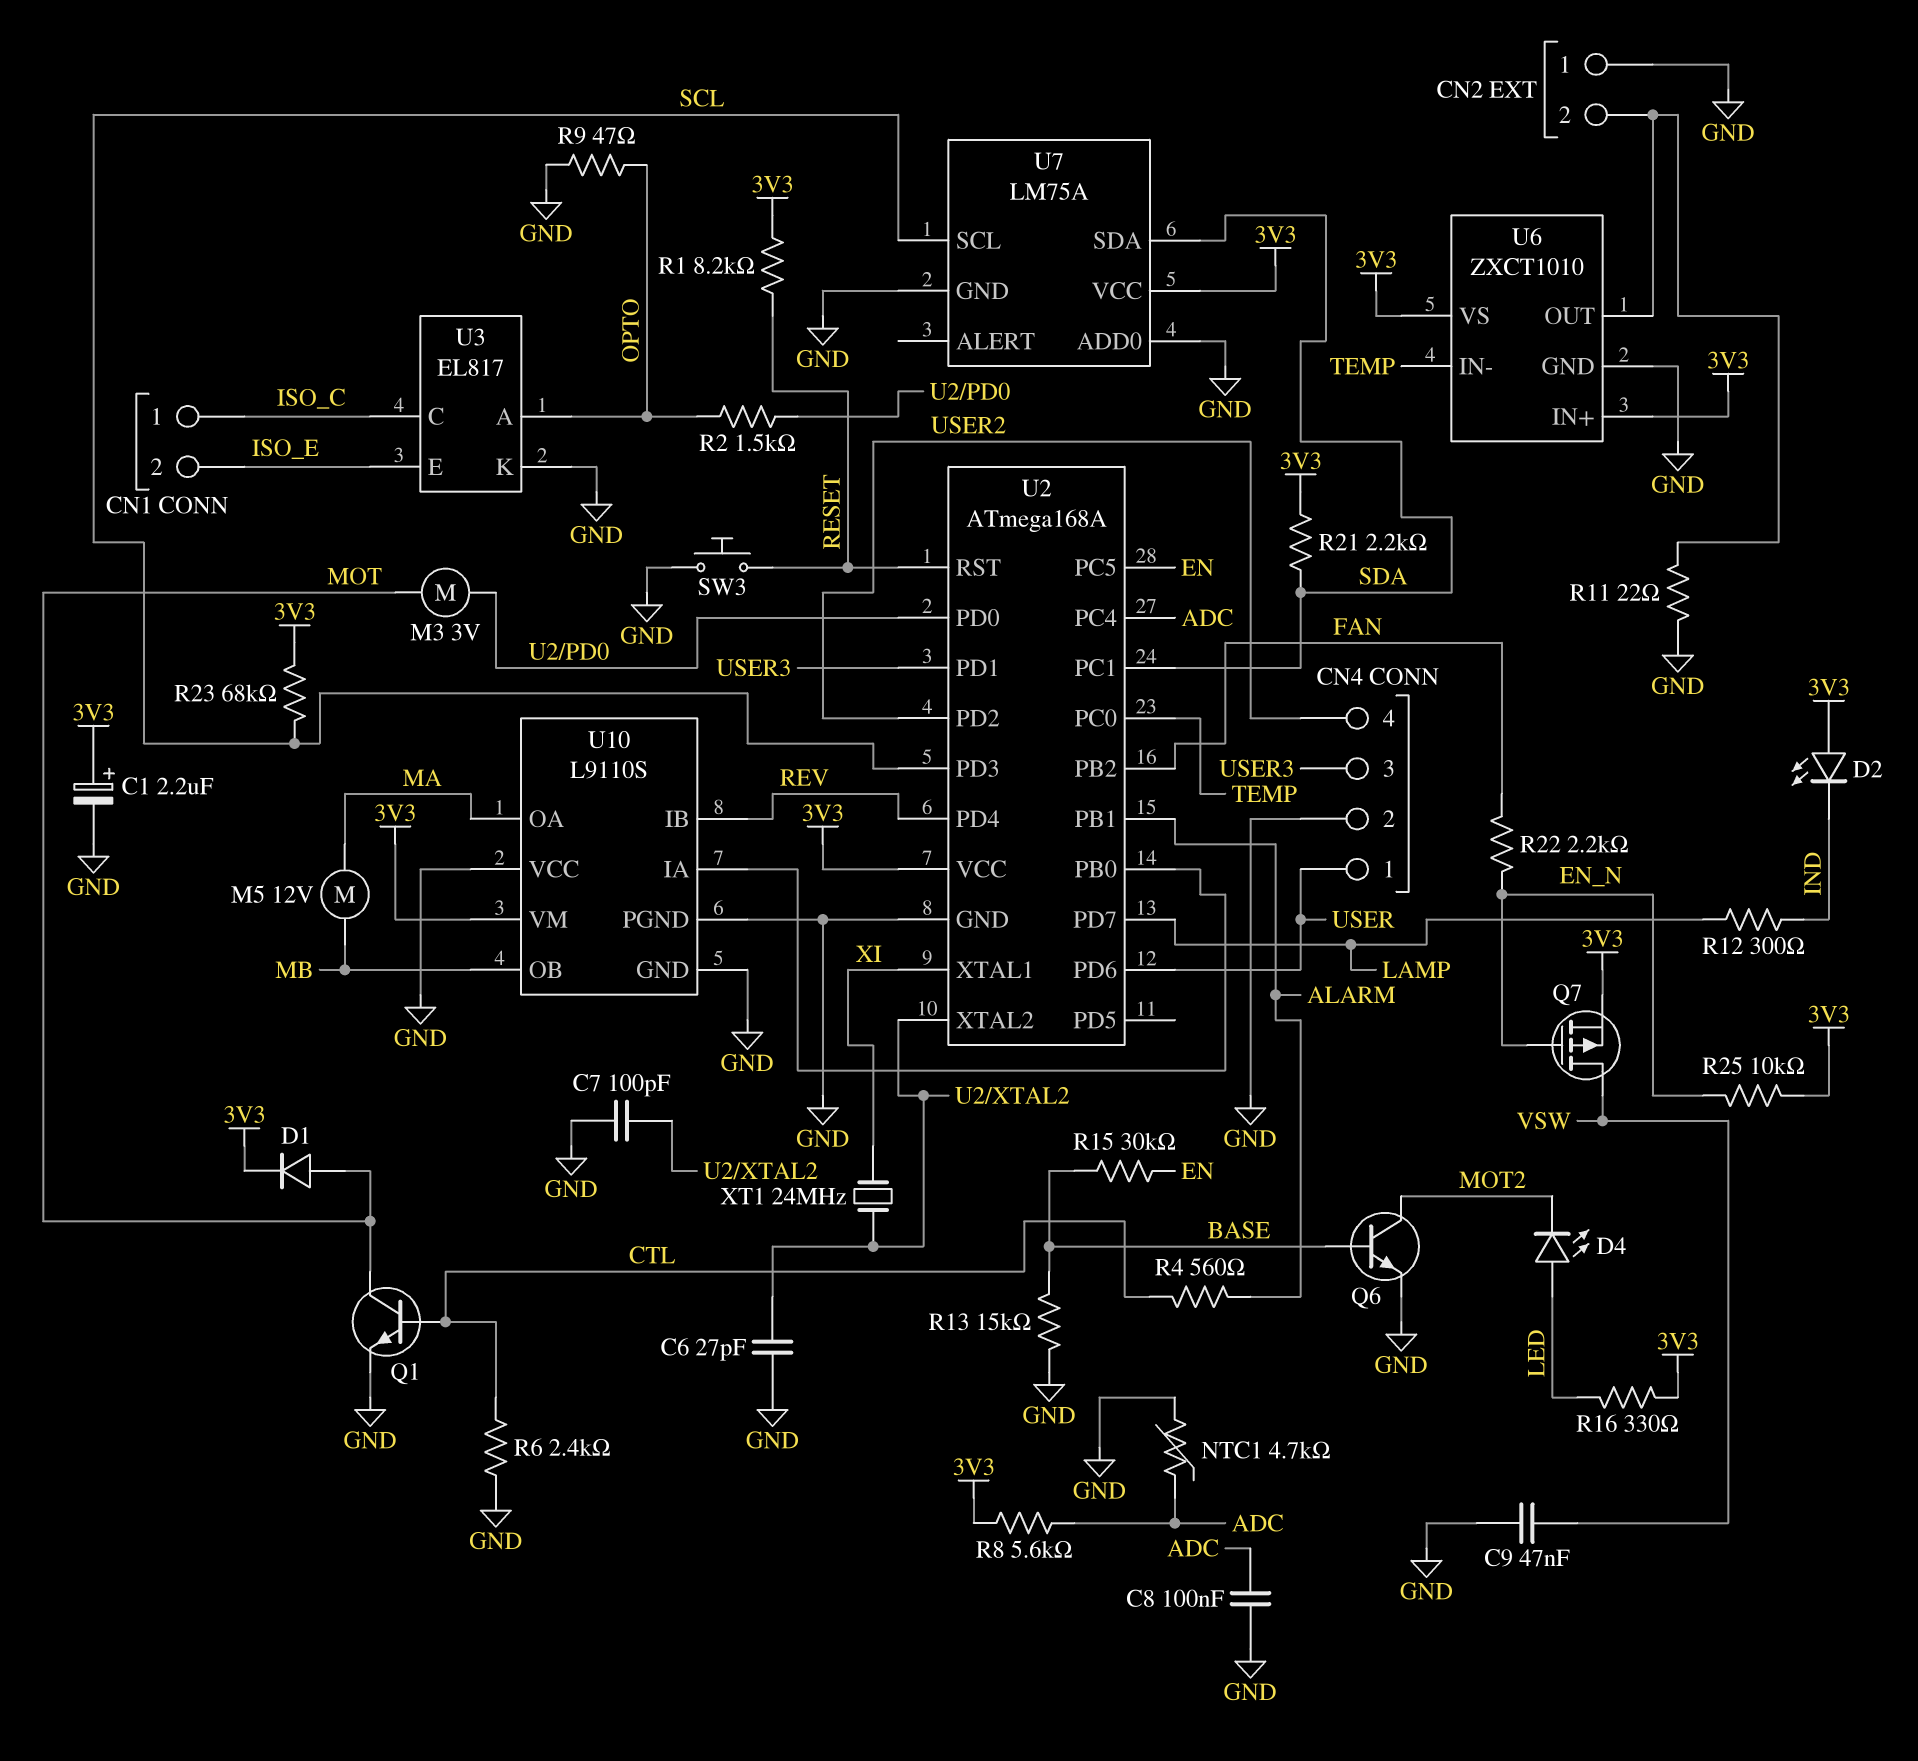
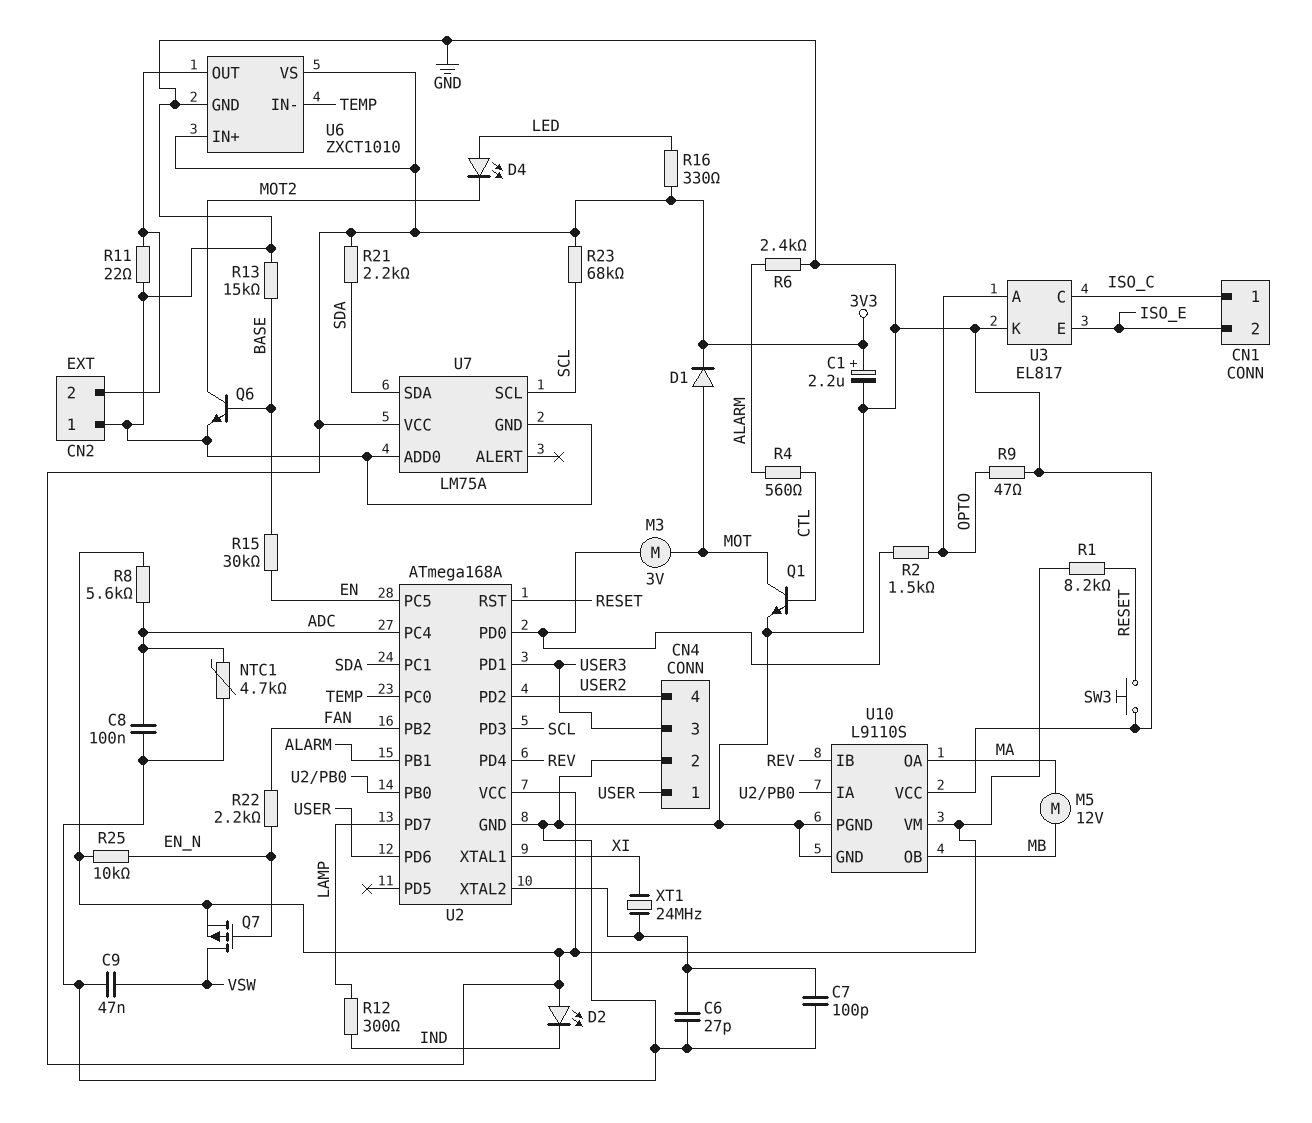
R6: 2.4k (CTL, GND) -> 2.4k (ALARM, GND)

